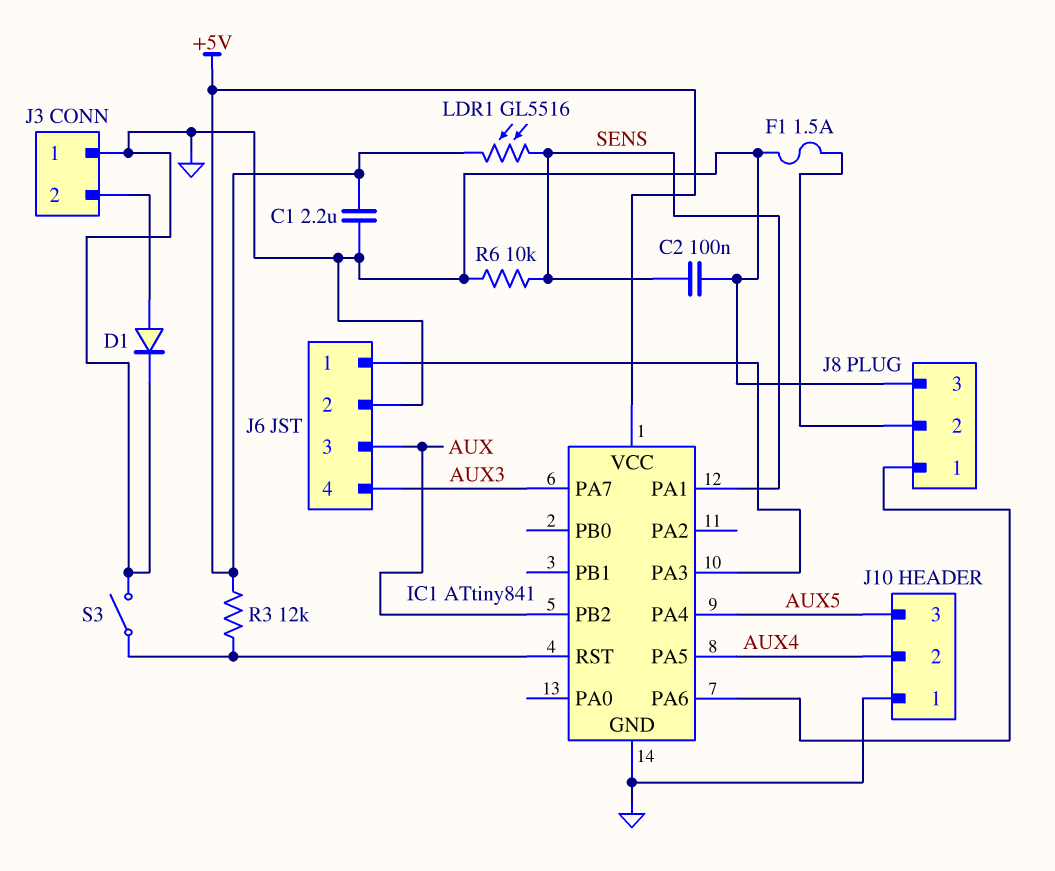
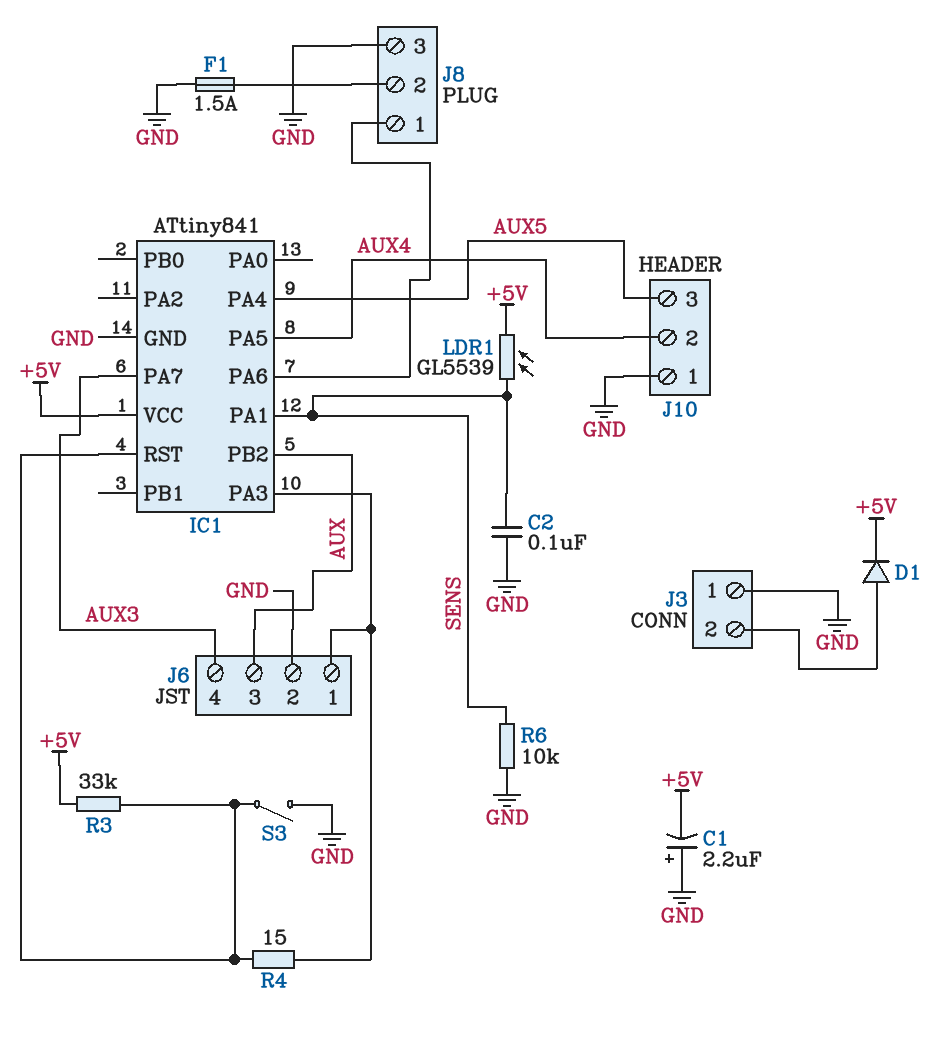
C1: 2.2uF (+5V, GND) -> 2.2uF (plus GND, minus +5V)
D1: diode (A J3/2, K GND) -> diode (A J3/2, K +5V)
LDR1: GL5516 (+5V, SENS) -> GL5539 (+5V, SENS)
R3: 12k (+5V, IC1/RST) -> 33k (+5V, IC1/RST)
R4: none -> 15 (IC1/PA3, IC1/RST)

